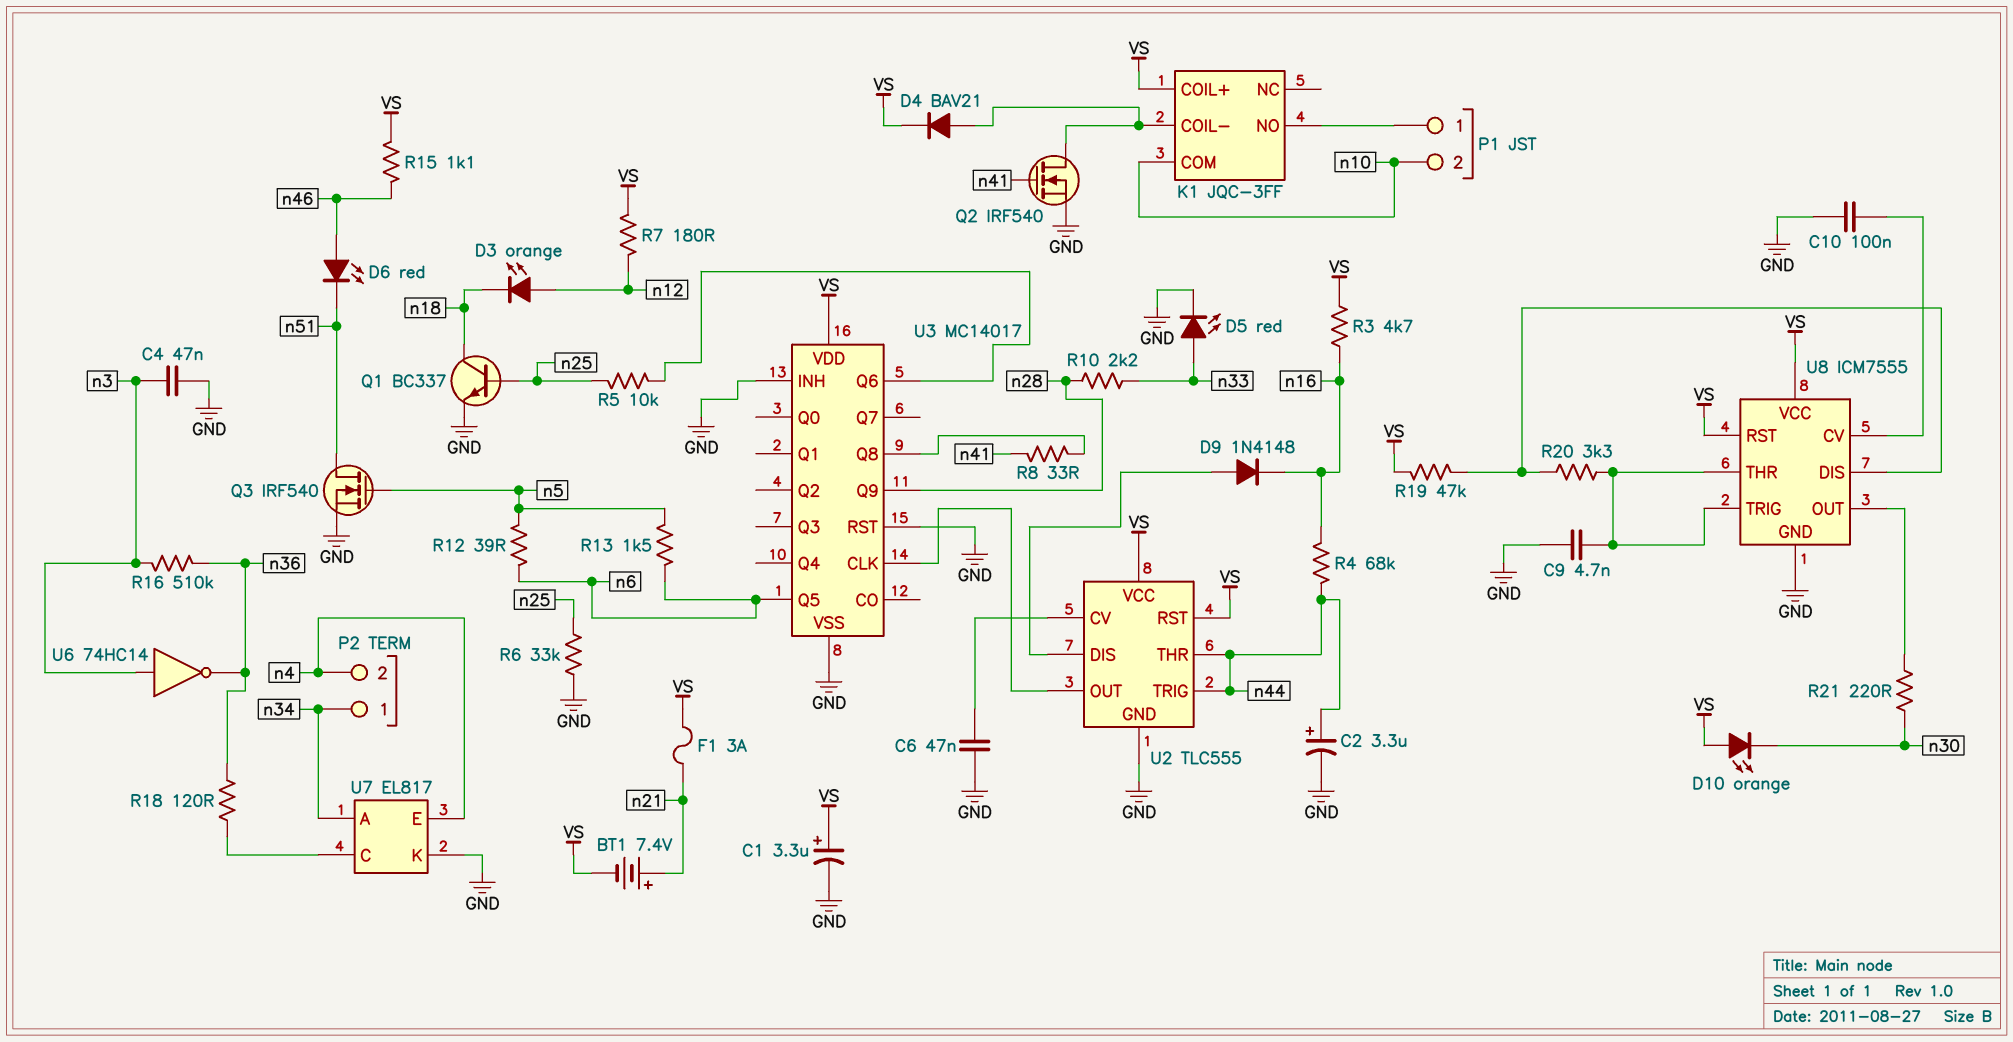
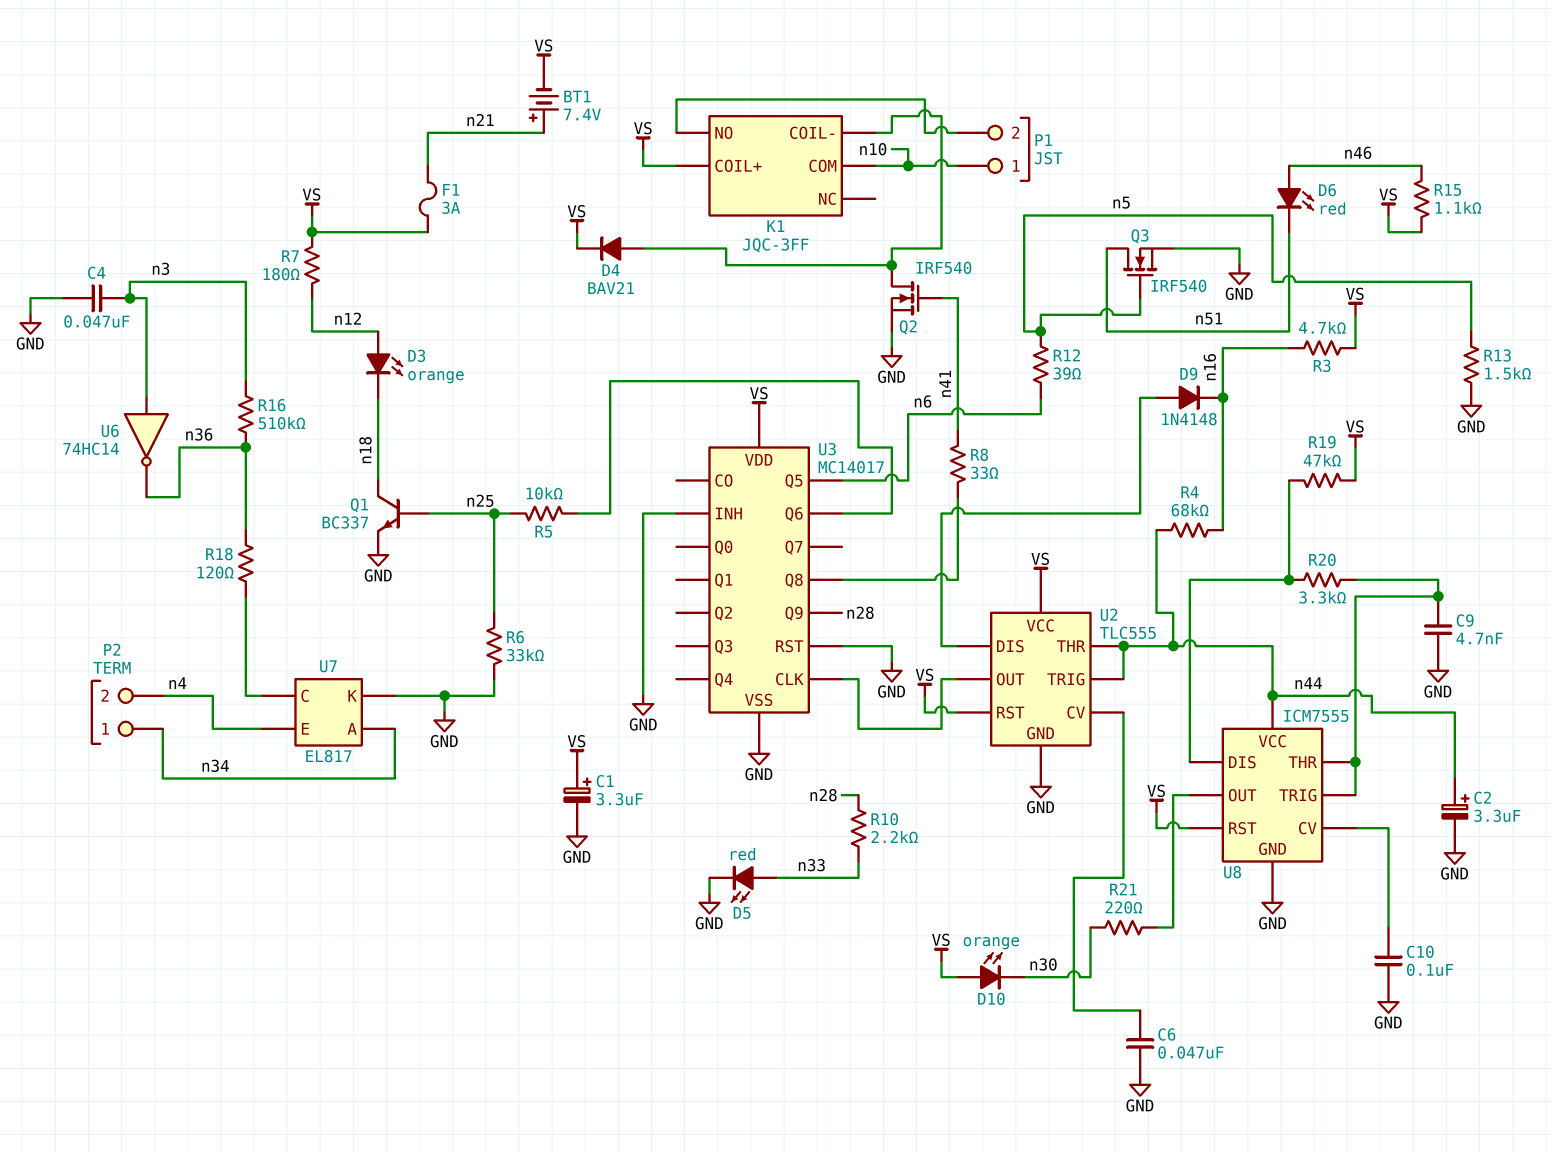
P1 pin 1: K1/NO -> n10
P1 pin 2: n10 -> K1/NO
R13: 1.5k (n5, n6) -> 1.5k (GND, n5)
U8 pin VCC: VS -> n44

